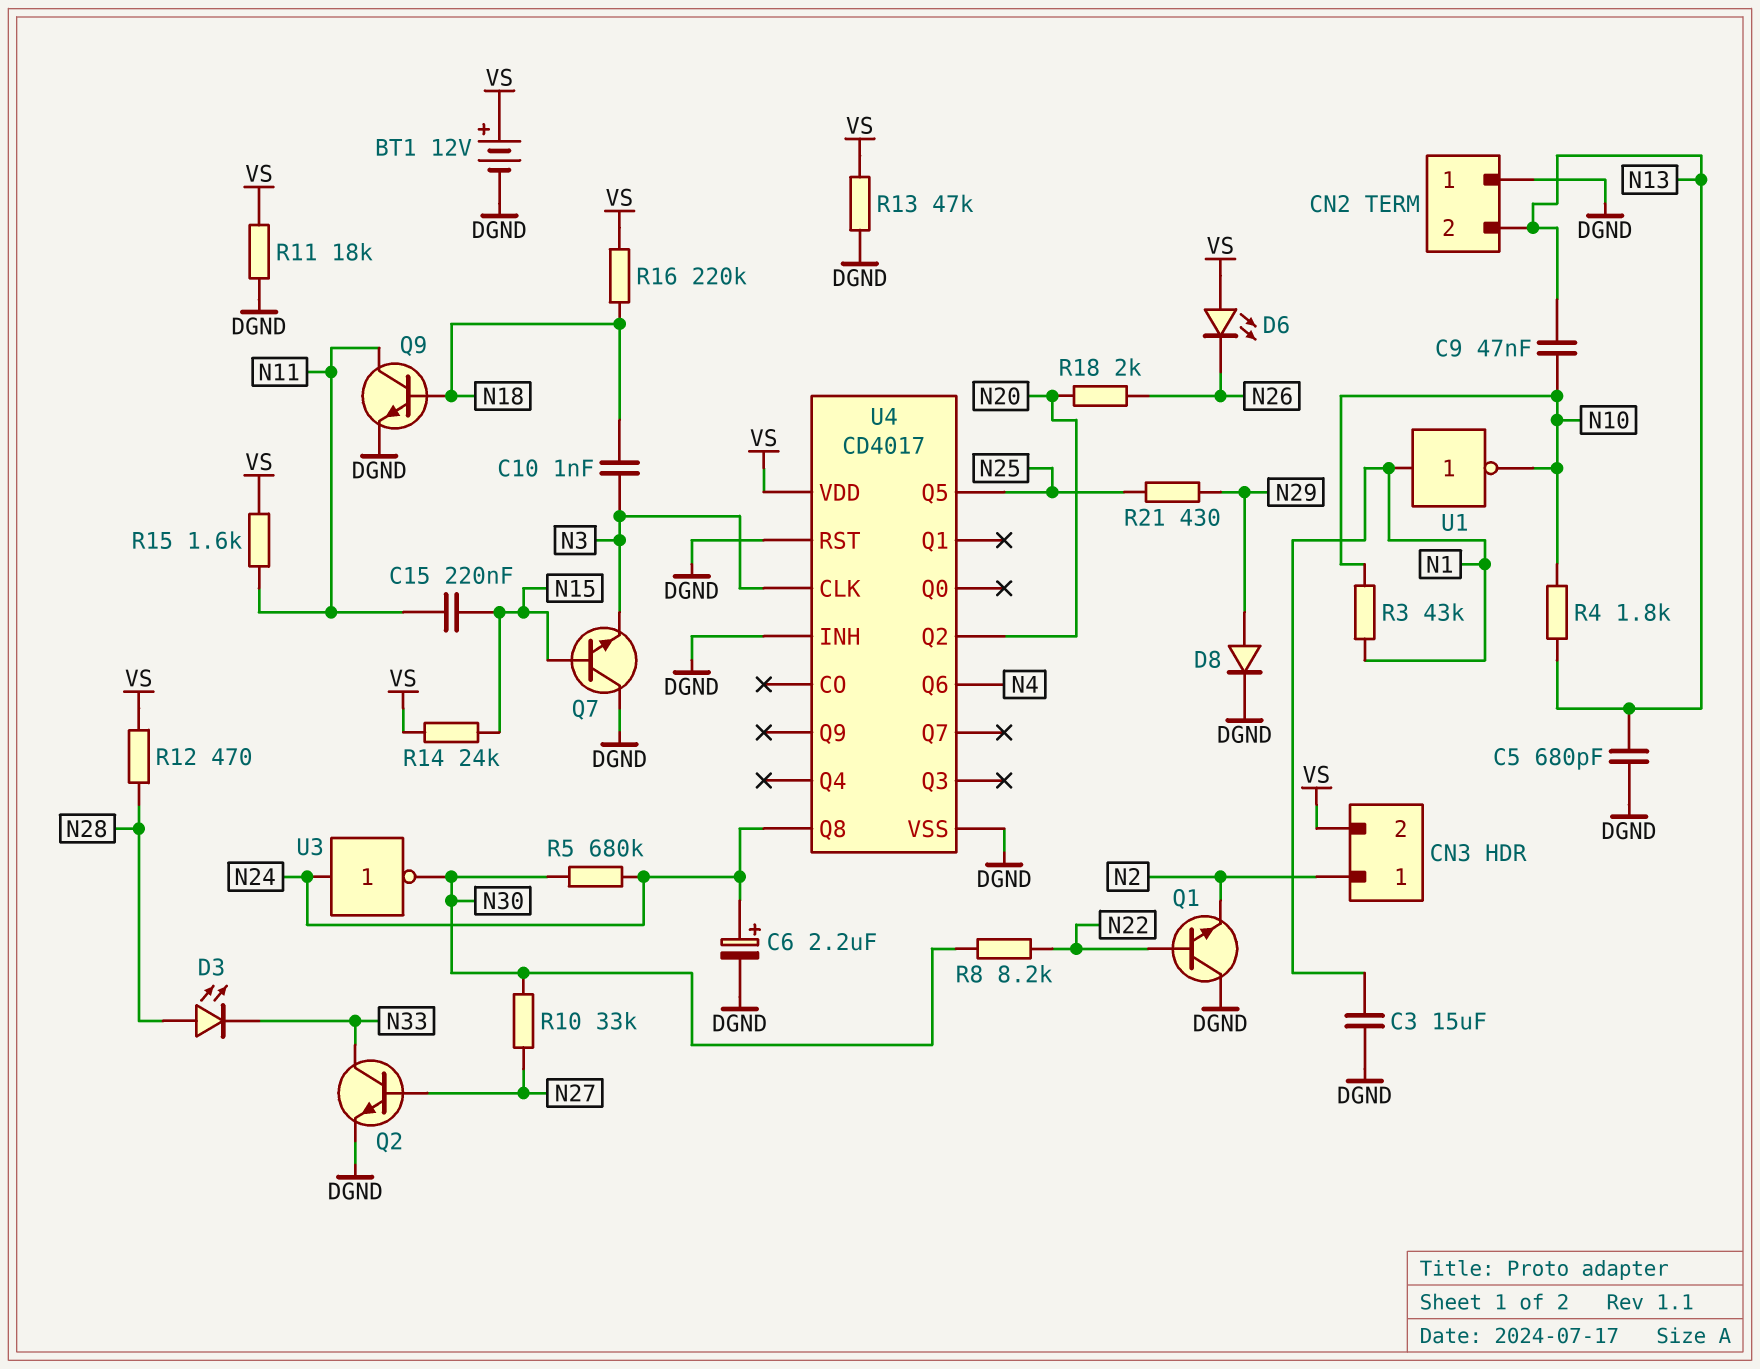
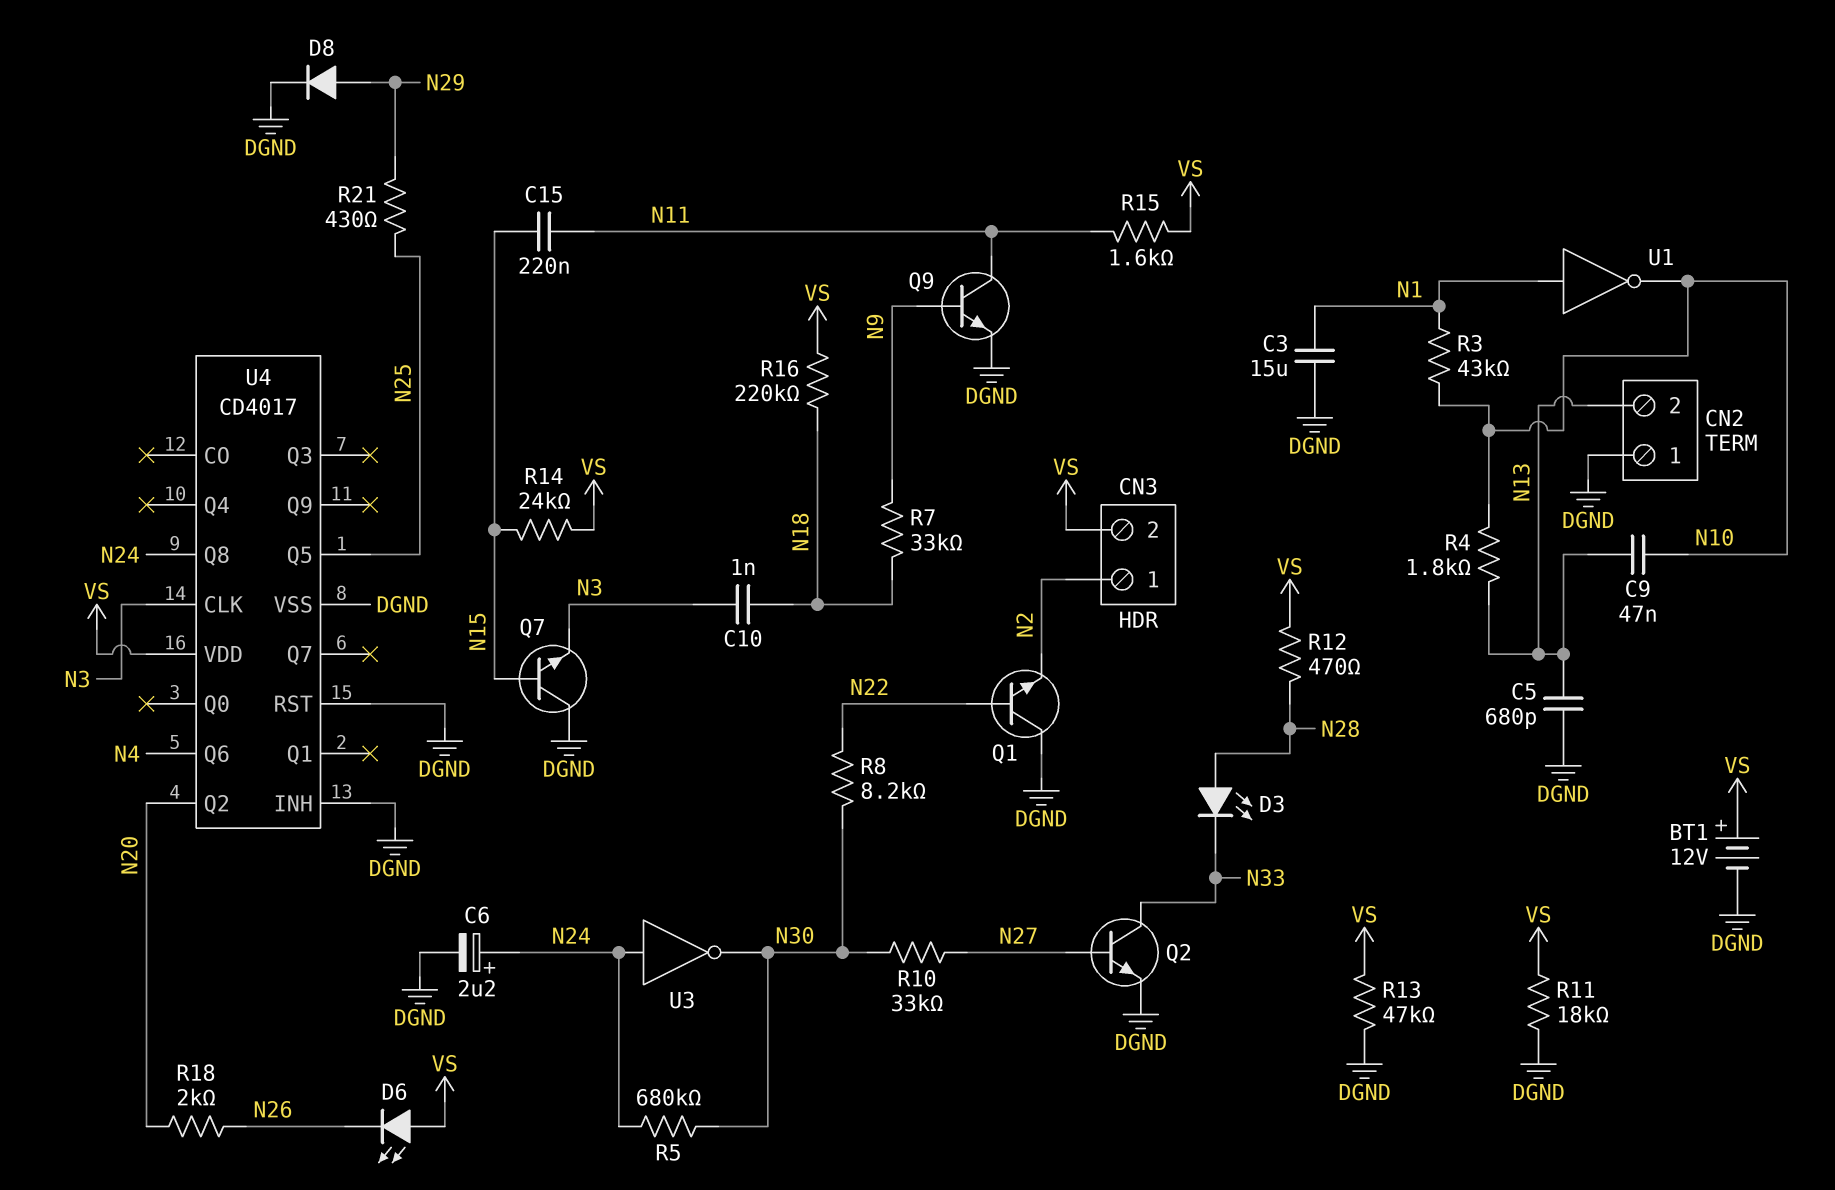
Q9: NPN (B N18, C N11, E DGND) -> NPN (B N9, C N11, E DGND)
R7: none -> 33k (N9, N18)

